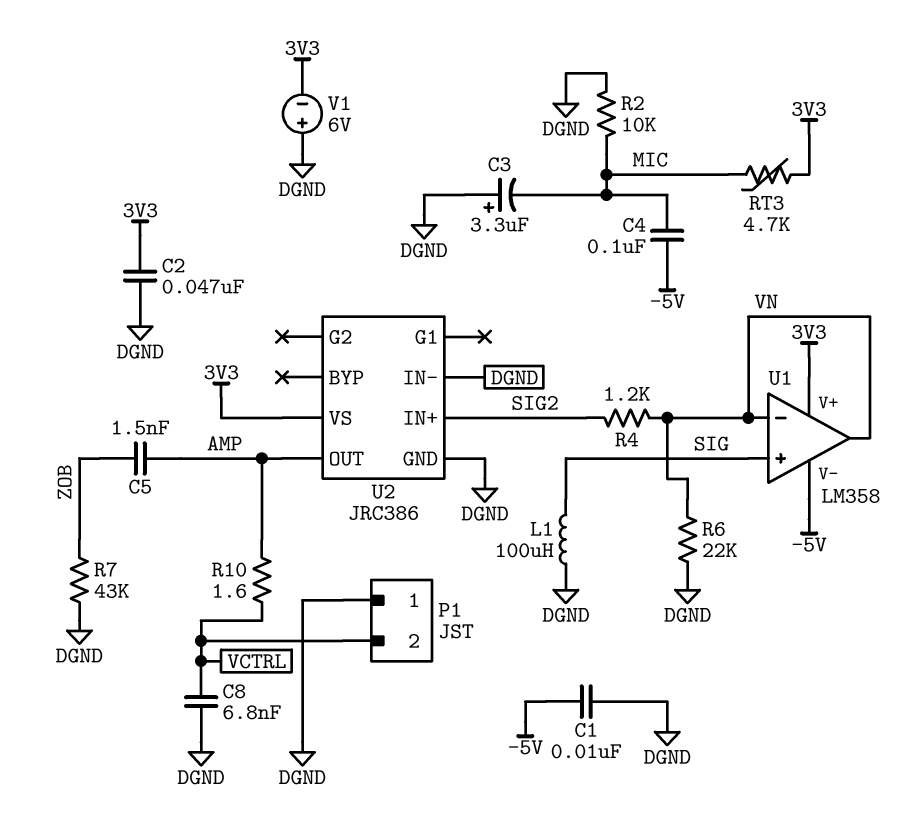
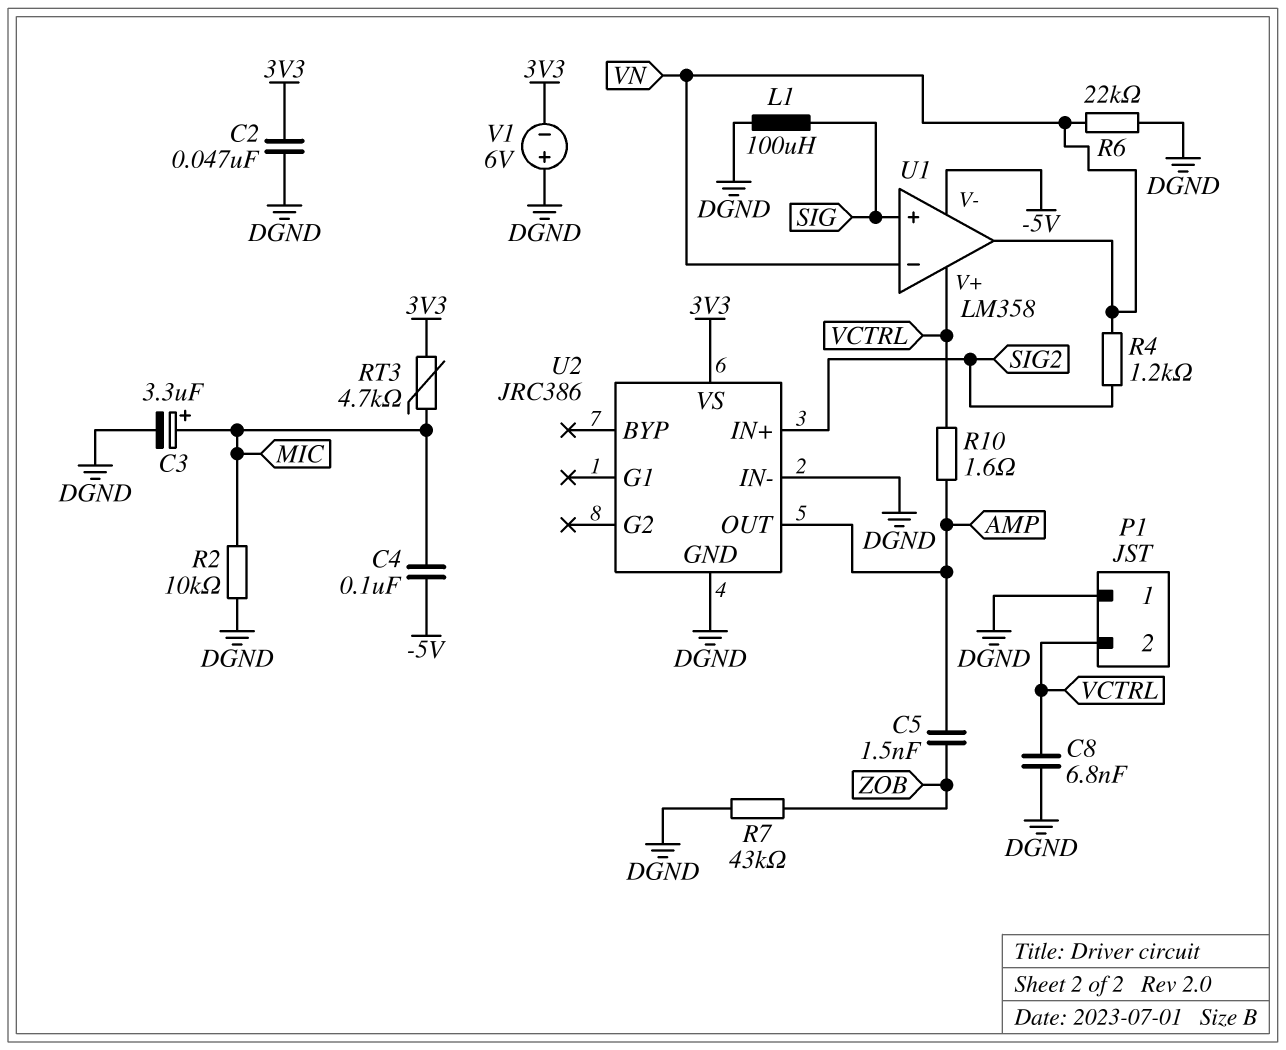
C1: 10nF (-5V, DGND) -> none
C3: 3.3uF (plus DGND, minus MIC) -> 3.3uF (plus MIC, minus DGND)
U1 pin V+: 3V3 -> VCTRL

